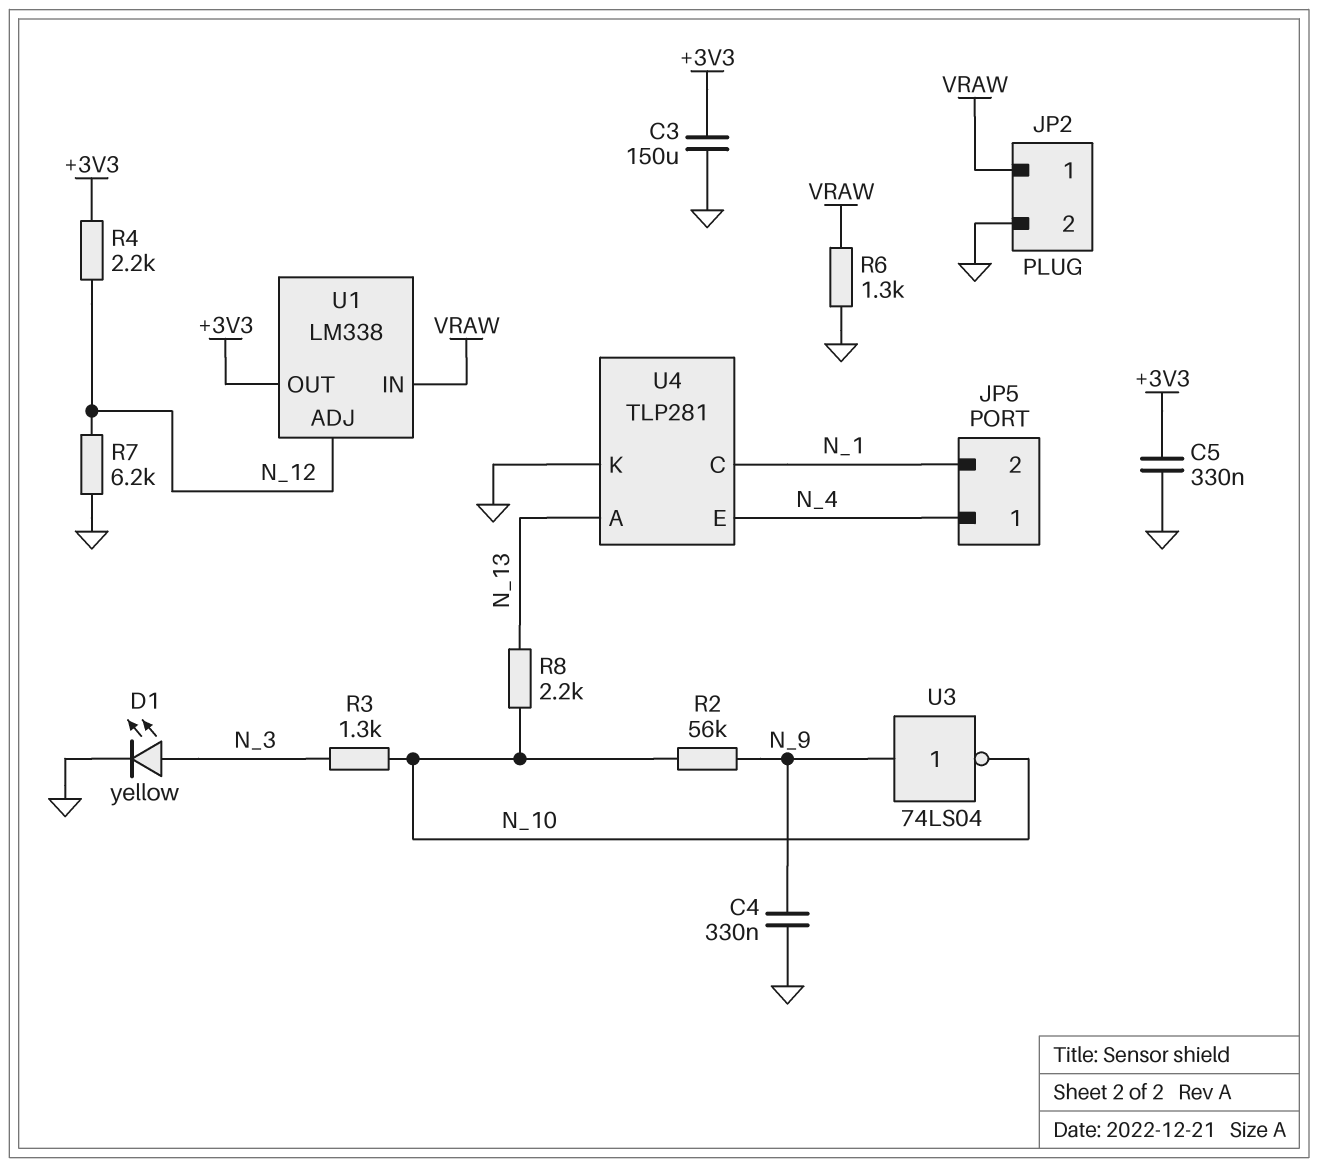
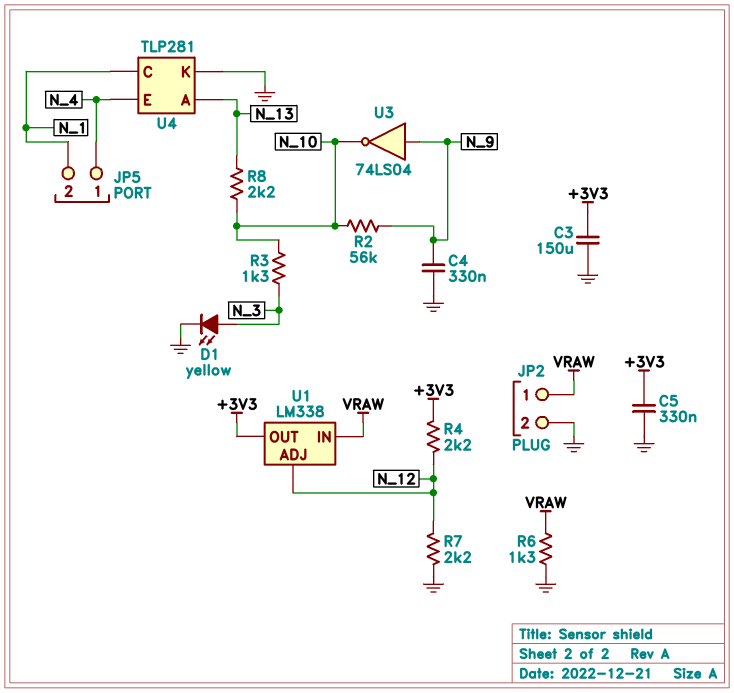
R7: 6.2k (GND, N_12) -> 2.2k (GND, N_12)

